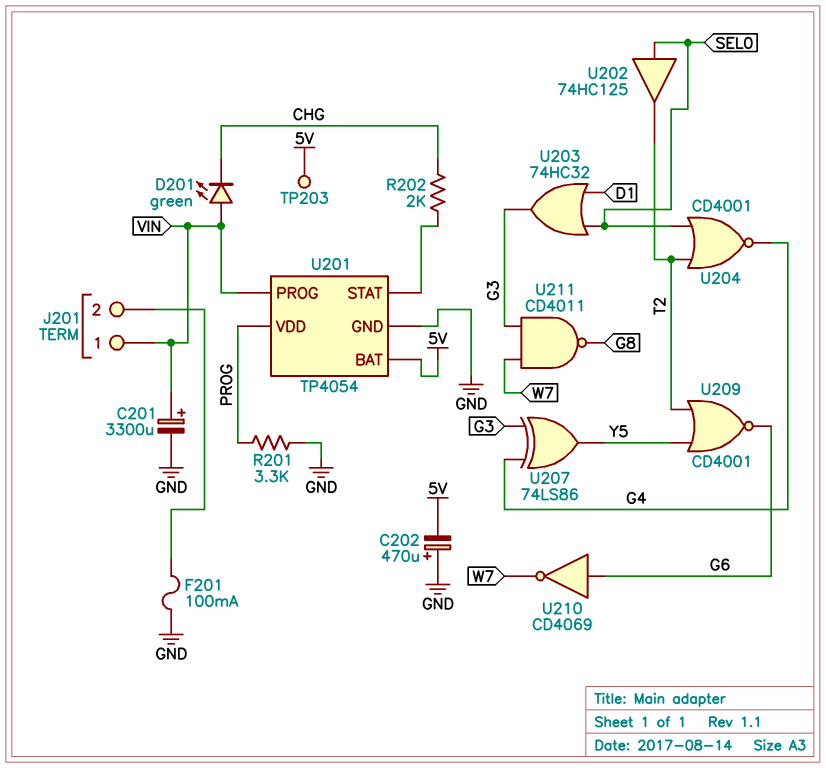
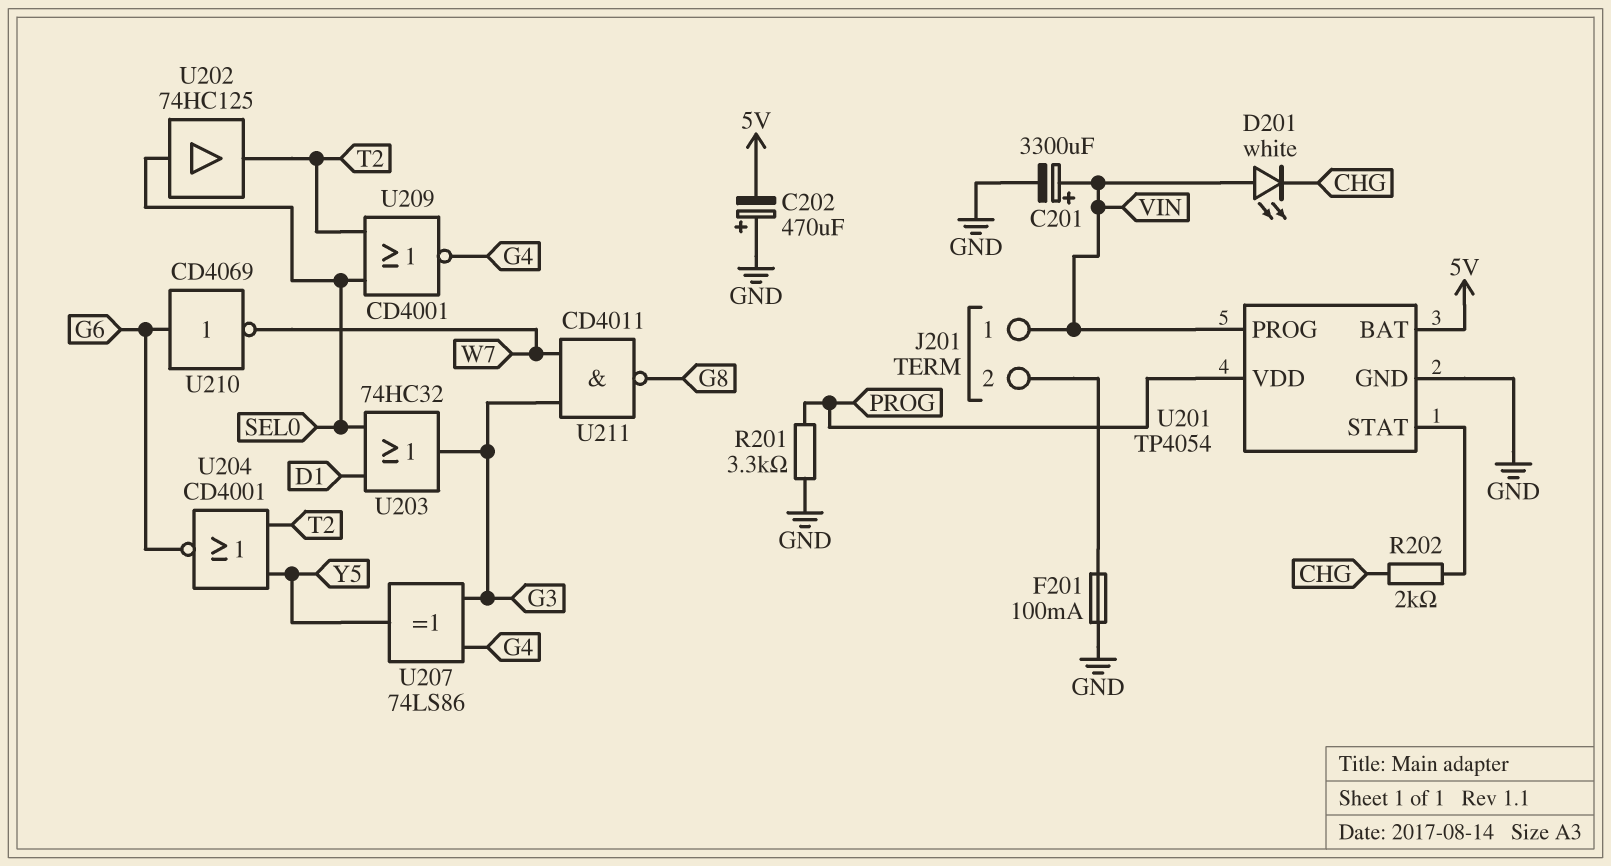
D201: LED green (A VIN, K CHG) -> LED white (A VIN, K CHG)
TP203: test point (5V) -> none
U204: NOR CD4001 (in SEL0, in T2, out G4) -> NOR CD4001 (in T2, in Y5, out G6)
U209: NOR CD4001 (in T2, in Y5, out G6) -> NOR CD4001 (in SEL0, in T2, out G4)

